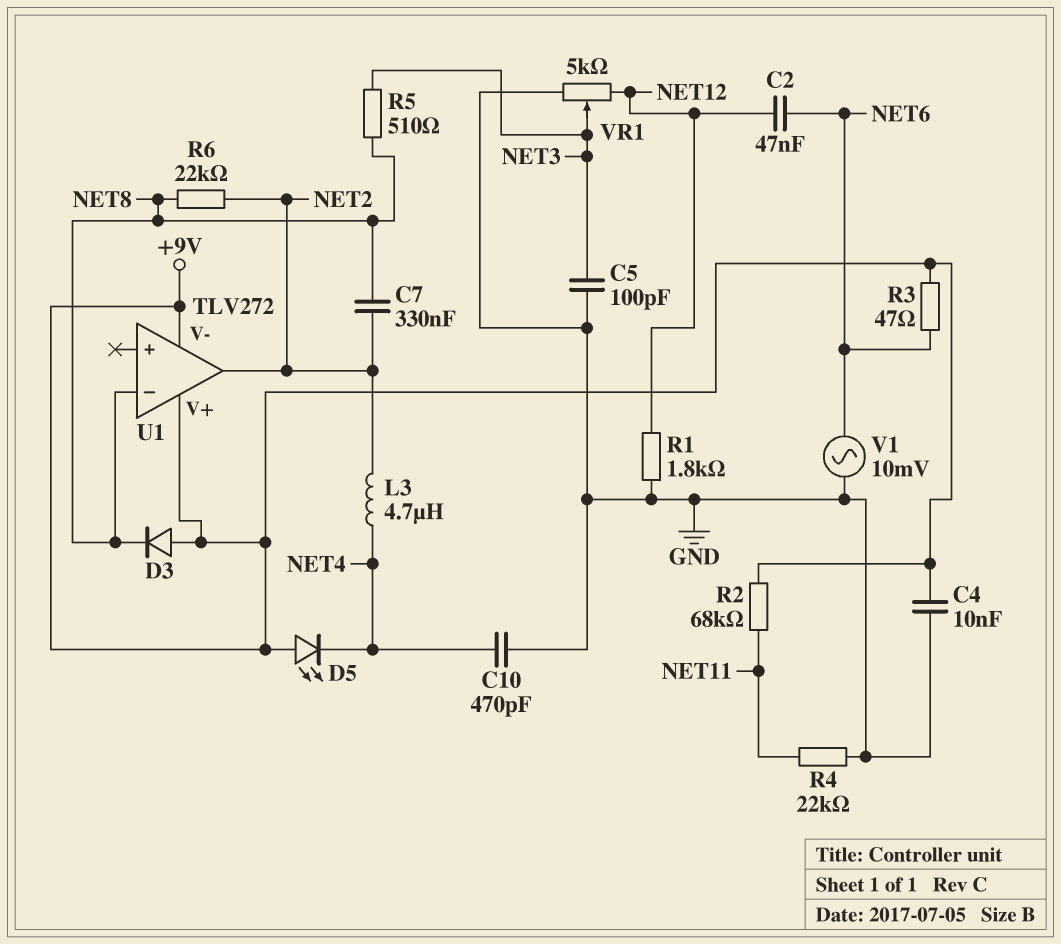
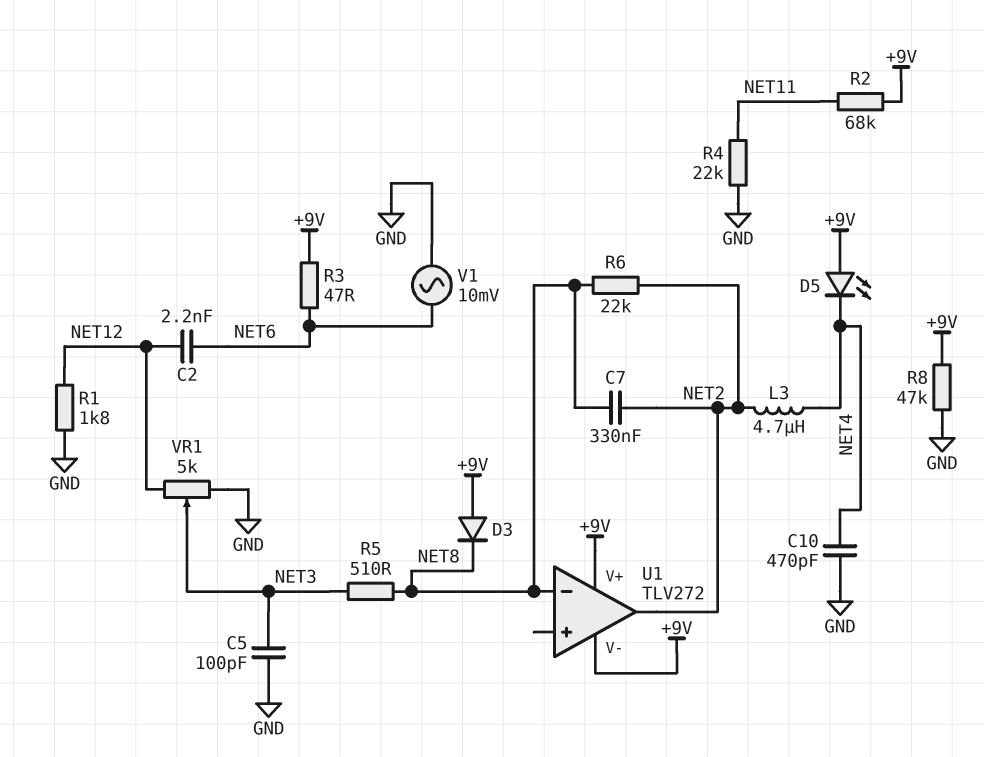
C2: 47nF (NET6, NET12) -> 2.2nF (NET6, NET12)
C4: 10nF (+9V, GND) -> none
R8: none -> 47k (+9V, GND)

